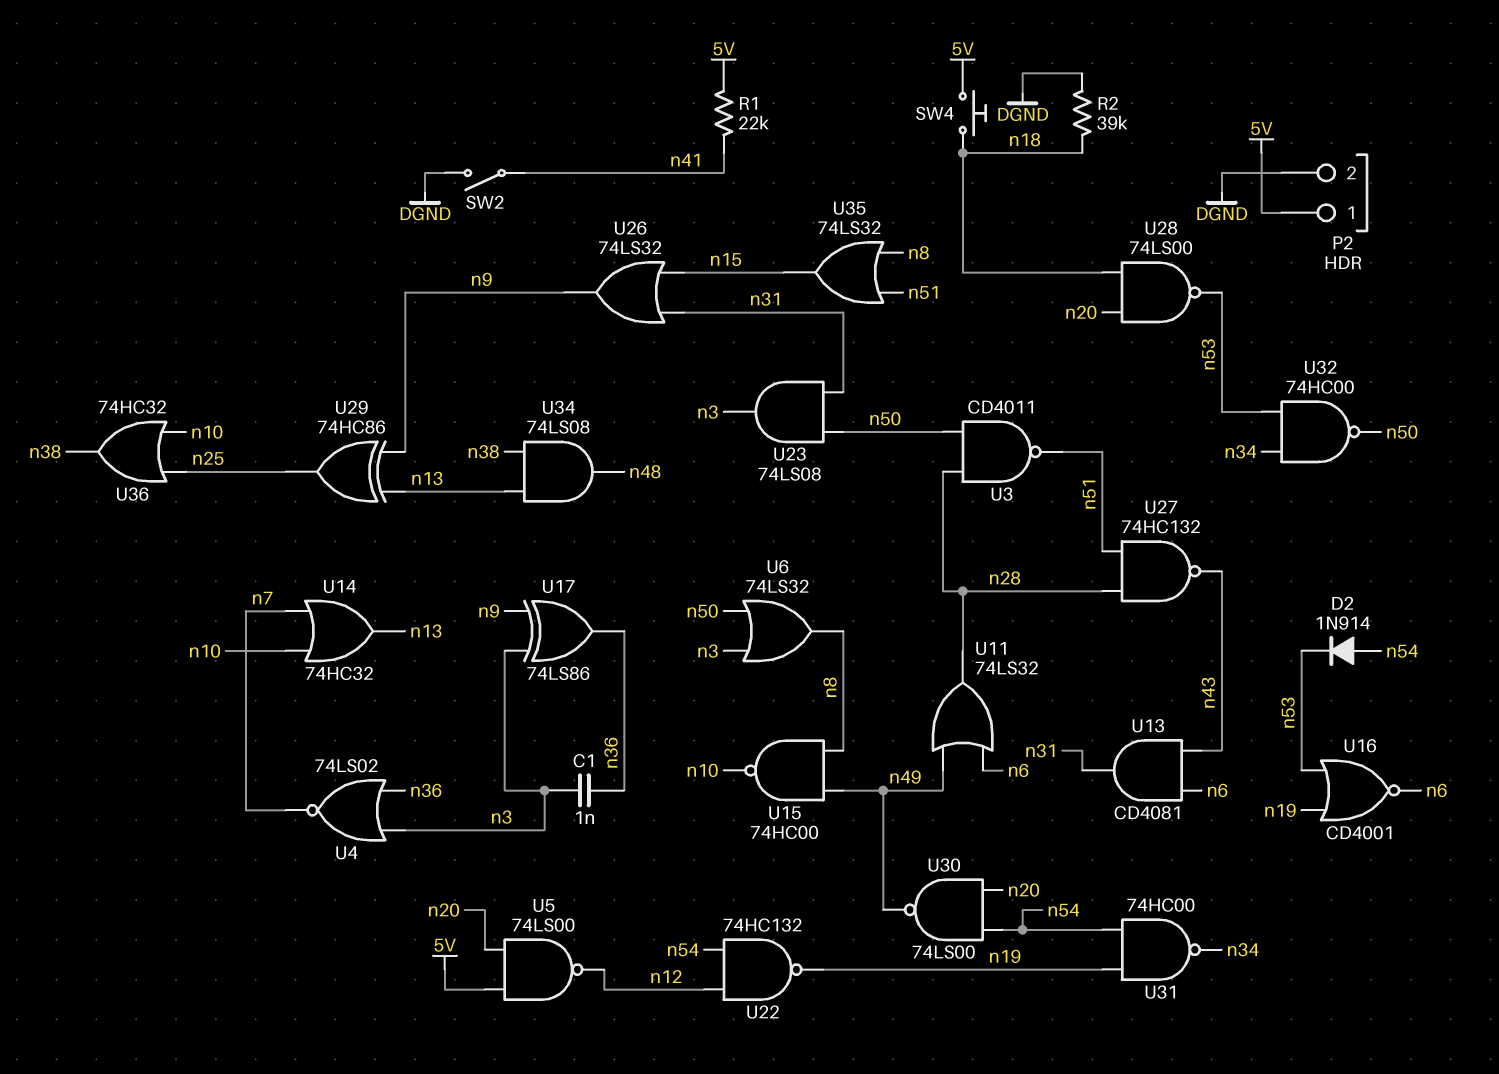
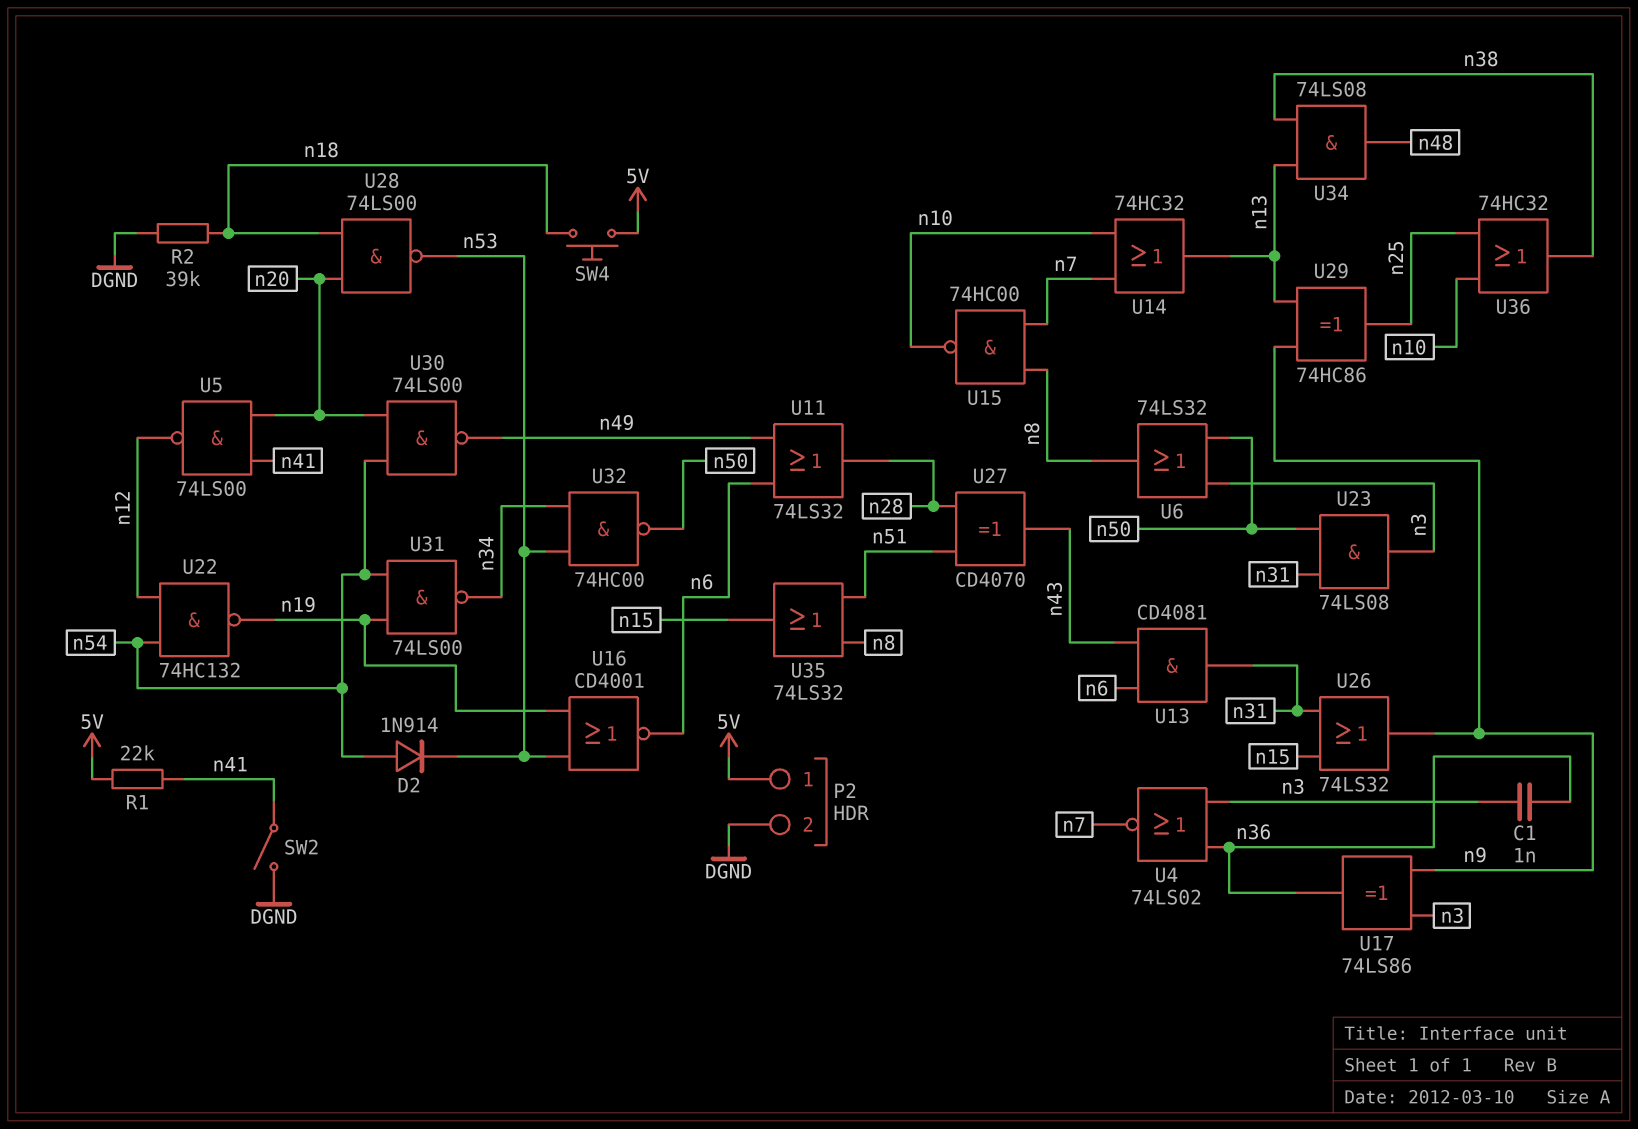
U3: NAND CD4011 (in n28, in n50, out n51) -> none
U5: NAND 74LS00 (in 5V, in n20, out n12) -> NAND 74LS00 (in n20, in n41, out n12)
U15: NAND 74HC00 (in n8, in n49, out n10) -> NAND 74HC00 (in n7, in n8, out n10)
U27: NAND 74HC132 (in n28, in n51, out n43) -> XOR CD4070 (in n28, in n51, out n43)
U31: NAND 74HC00 (in n19, in n54, out n34) -> NAND 74LS00 (in n19, in n54, out n34)

